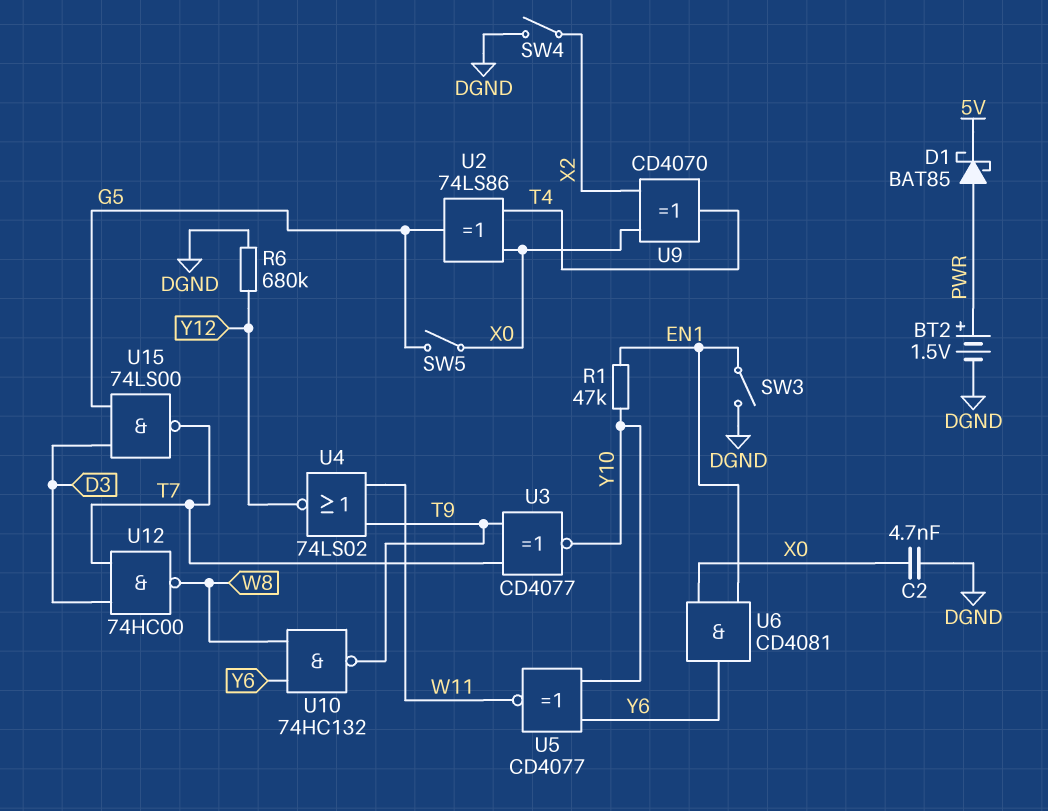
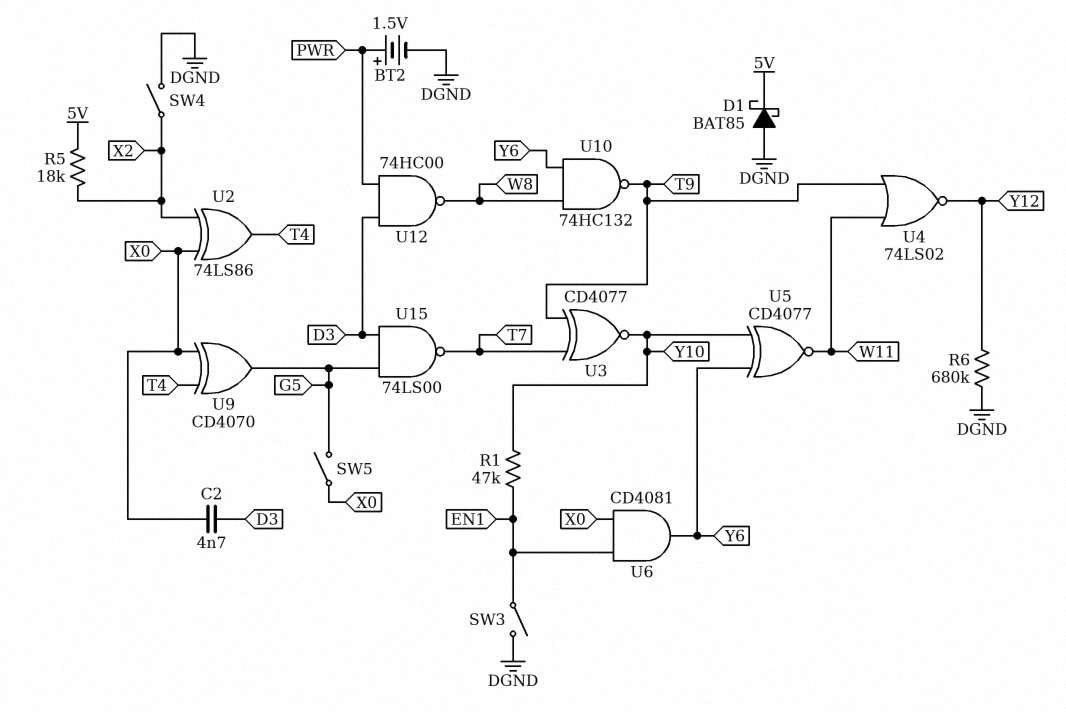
C2: 4.7nF (DGND, X0) -> 4.7nF (D3, X0)
D1: schottky BAT85 (A PWR, K 5V) -> schottky BAT85 (A DGND, K 5V)
R5: none -> 18k (5V, X2)
U2: XOR 74LS86 (in T4, in X0, out G5) -> XOR 74LS86 (in X0, in X2, out T4)
U9: XOR CD4070 (in X0, in X2, out T4) -> XOR CD4070 (in T4, in X0, out G5)
U12: NAND 74HC00 (in D3, in T7, out W8) -> NAND 74HC00 (in D3, in PWR, out W8)

